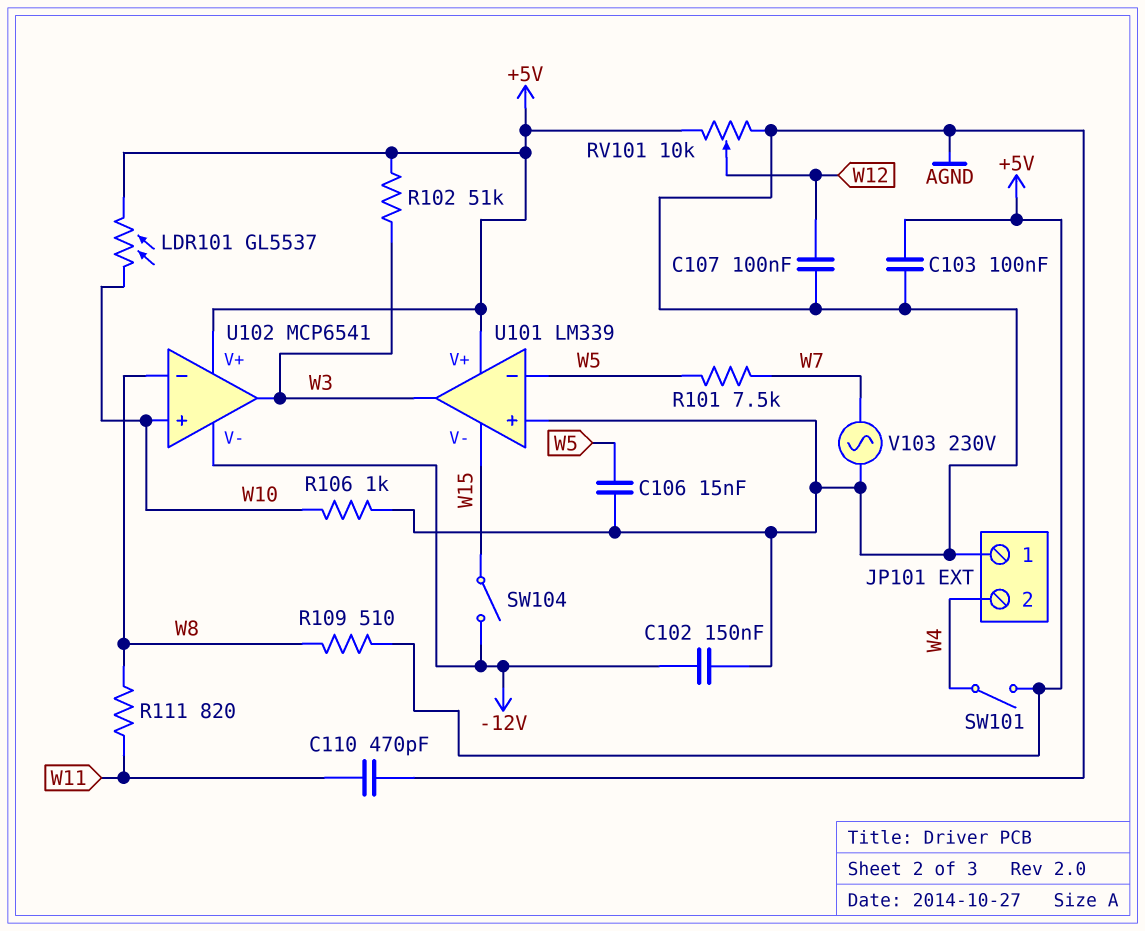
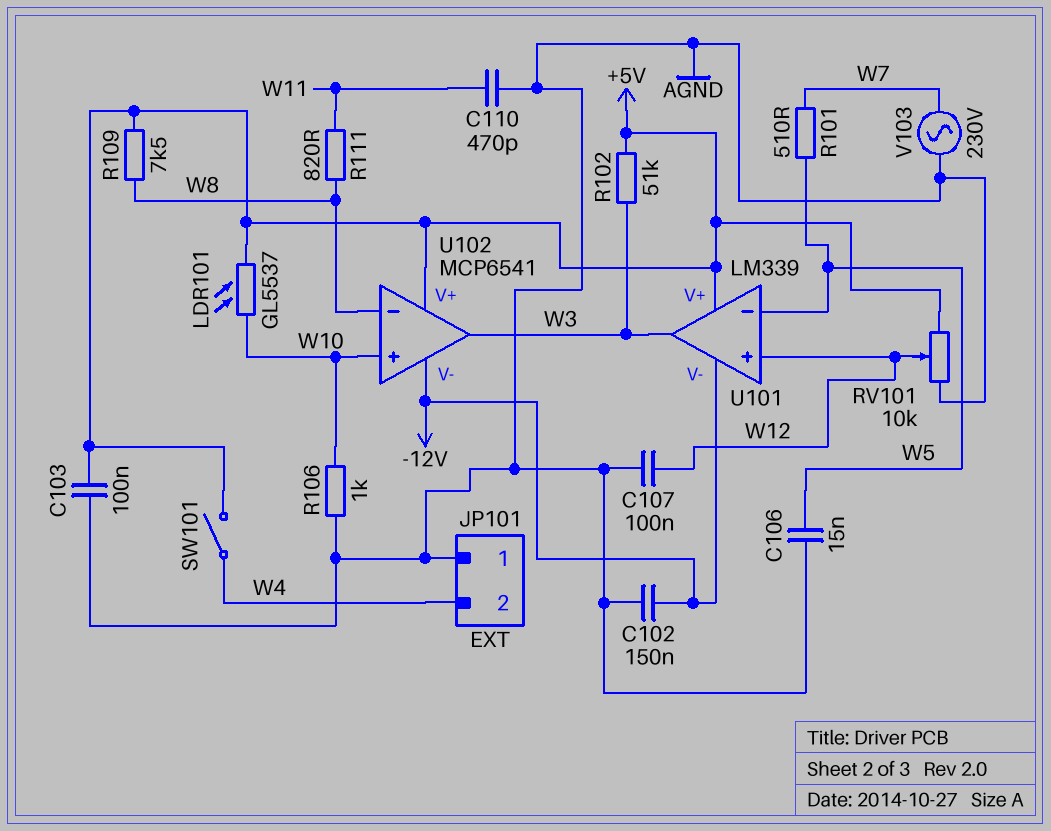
R101: 7.5k (W5, W7) -> 510 (W5, W7)
R109: 510 (+5V, W8) -> 7.5k (+5V, W8)
SW104: switch (-12V, W15) -> none
U101 pin V-: W15 -> -12V
U101 pin in+: AGND -> W12

